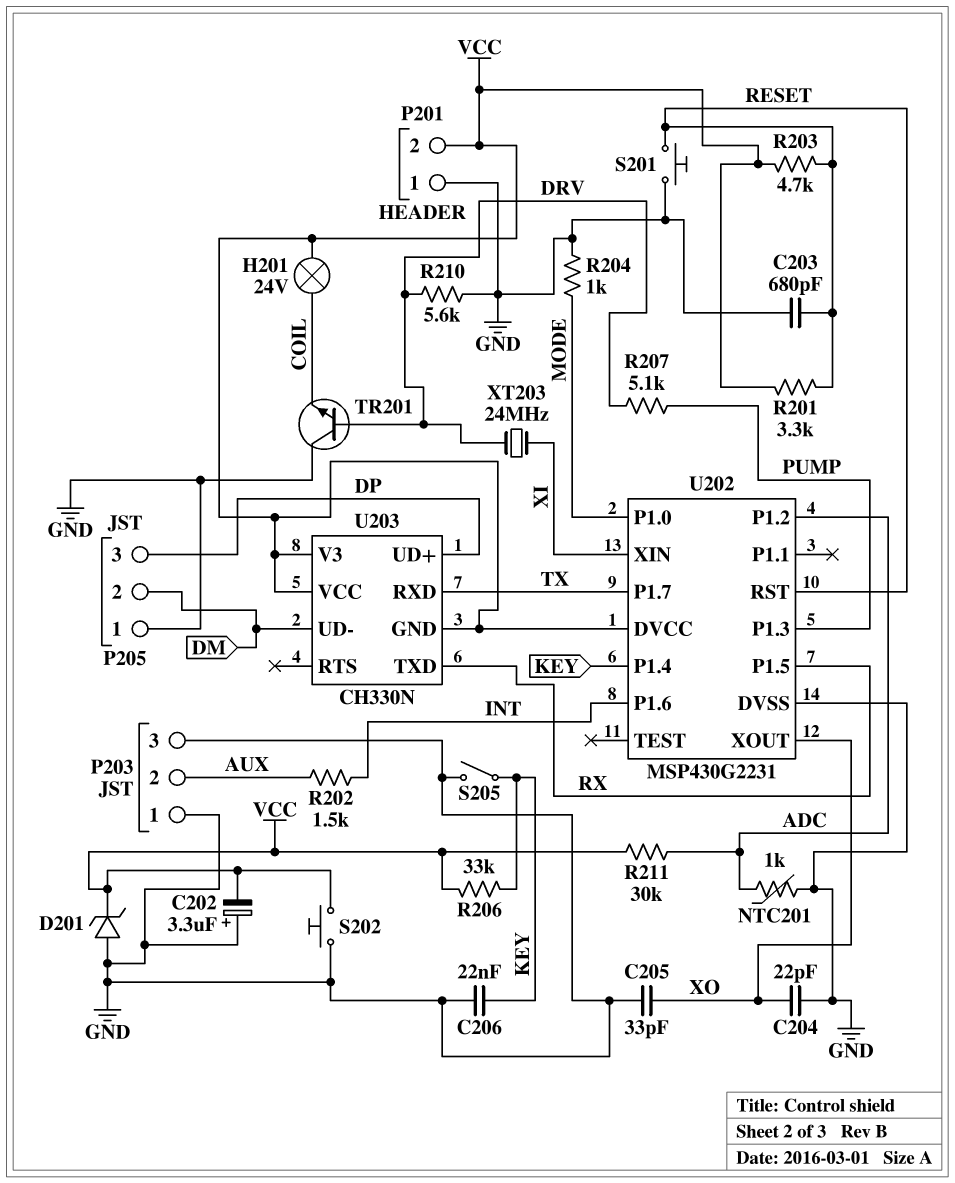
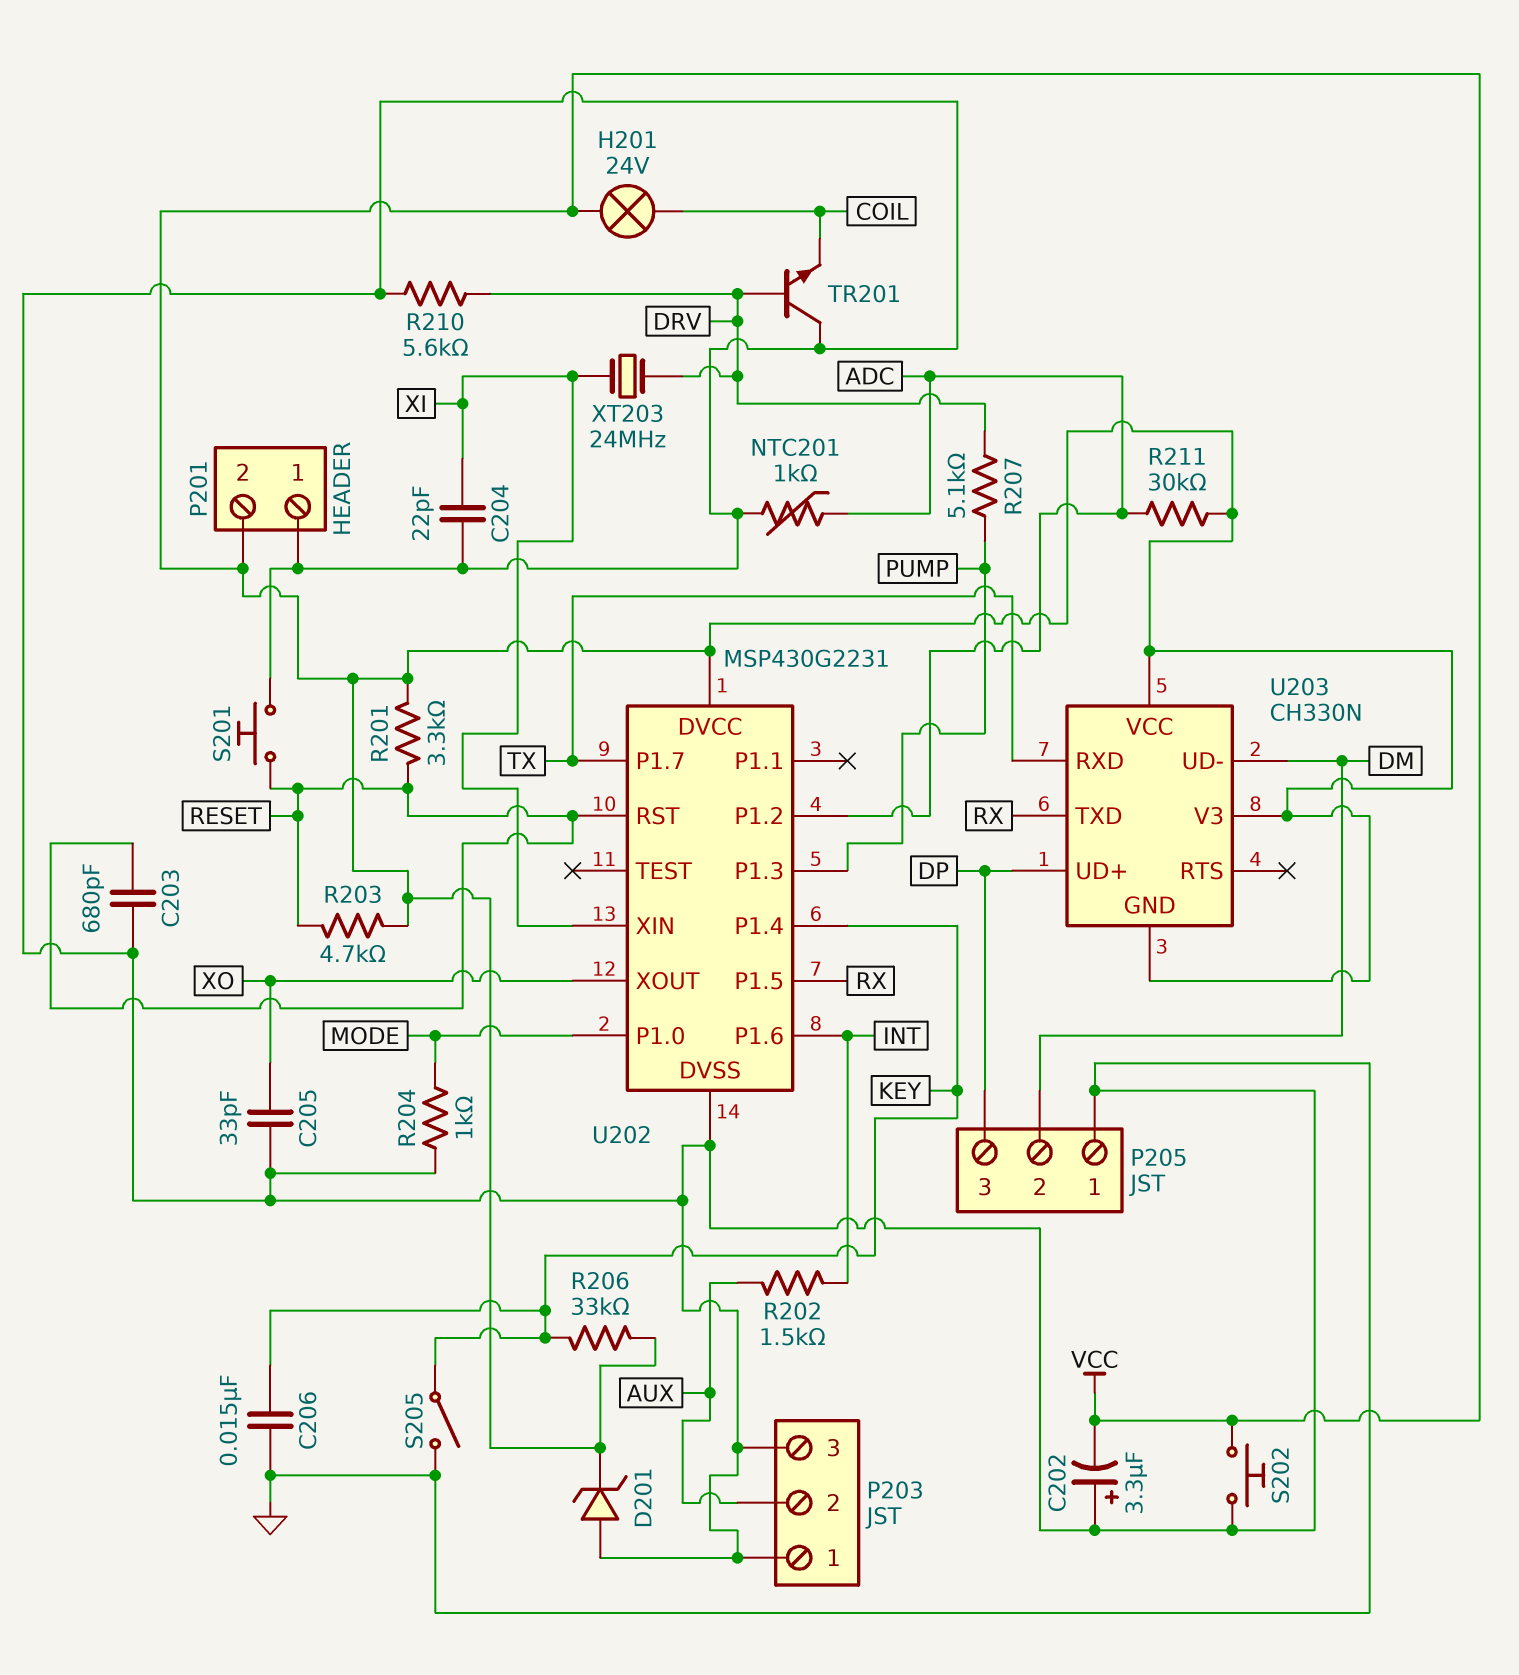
C204: 22pF (GND, XO) -> 22pF (GND, XI)
C206: 22nF (GND, KEY) -> 15nF (GND, KEY)

